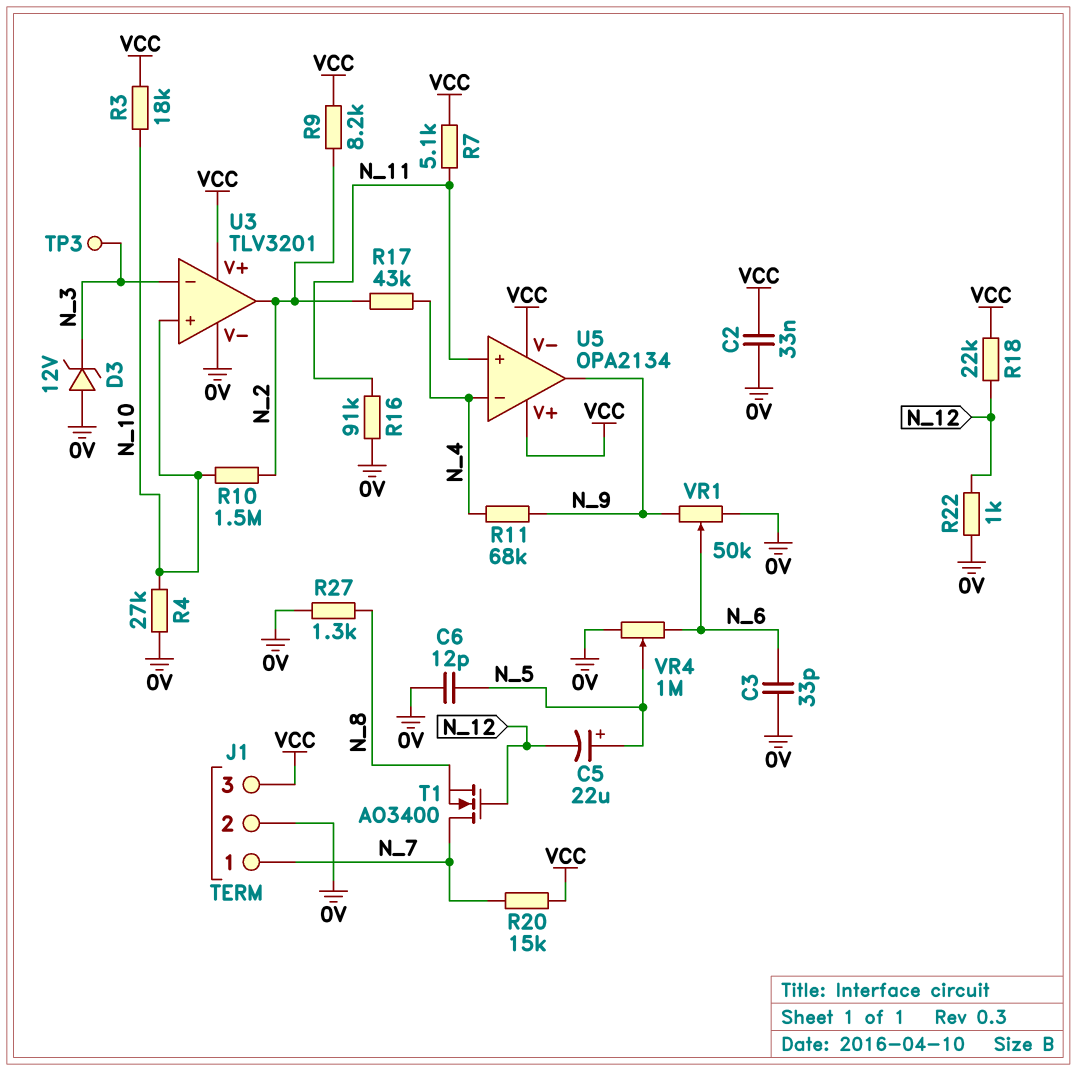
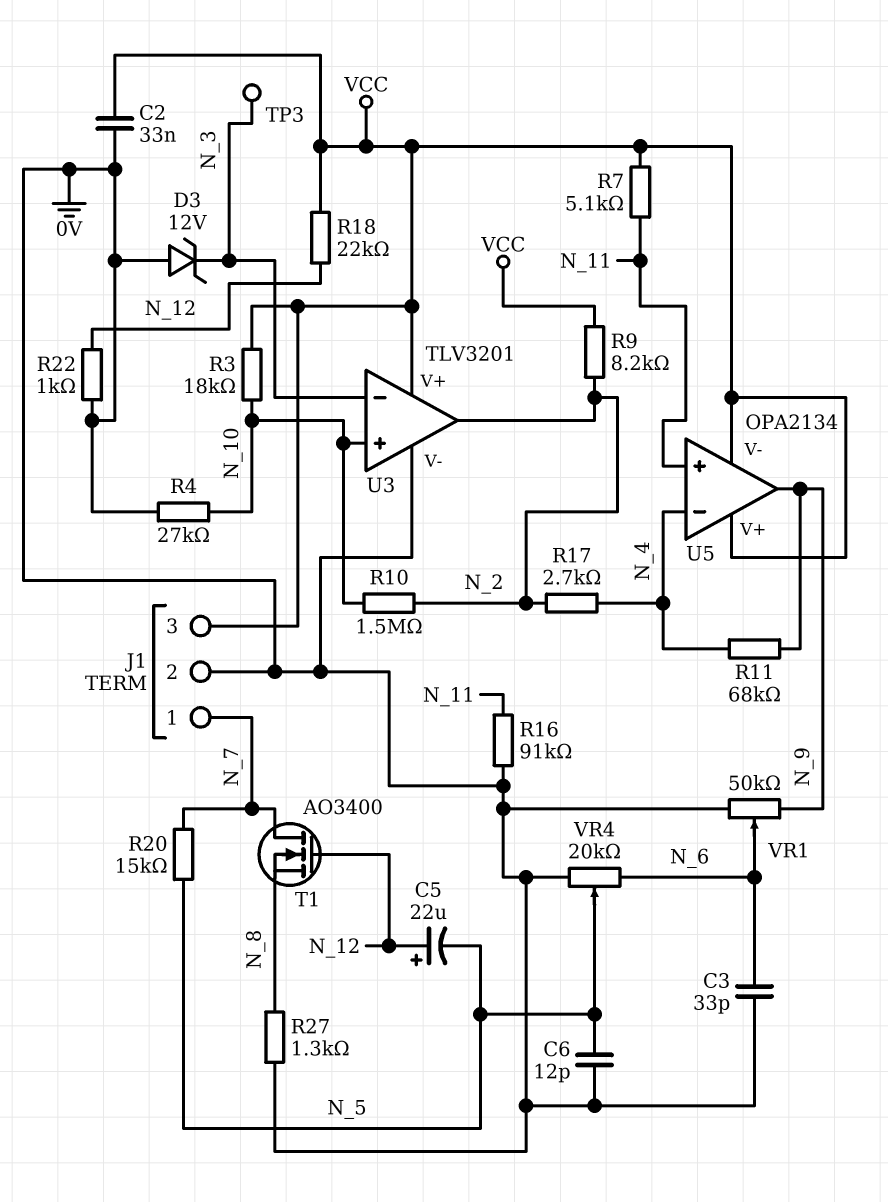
C5: 22uF (plus N_5, minus N_12) -> 22uF (plus N_12, minus N_5)
R17: 43k (N_2, N_4) -> 2.7k (N_2, N_4)
R20: 15k (N_7, VCC) -> 15k (N_5, N_7)
VR4: 1M (0V, N_6, wiper N_5) -> 20k (0V, N_6, wiper N_5)

